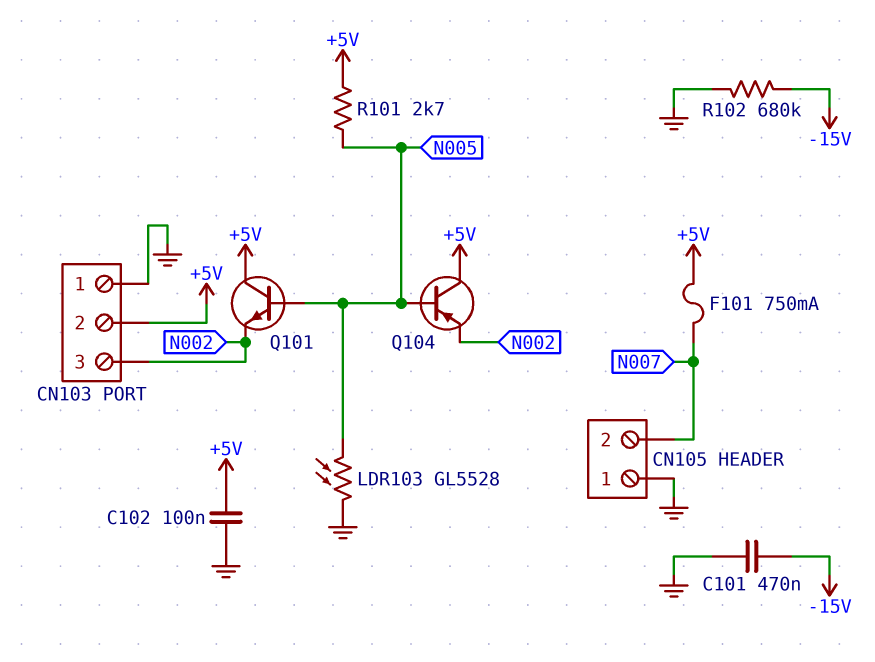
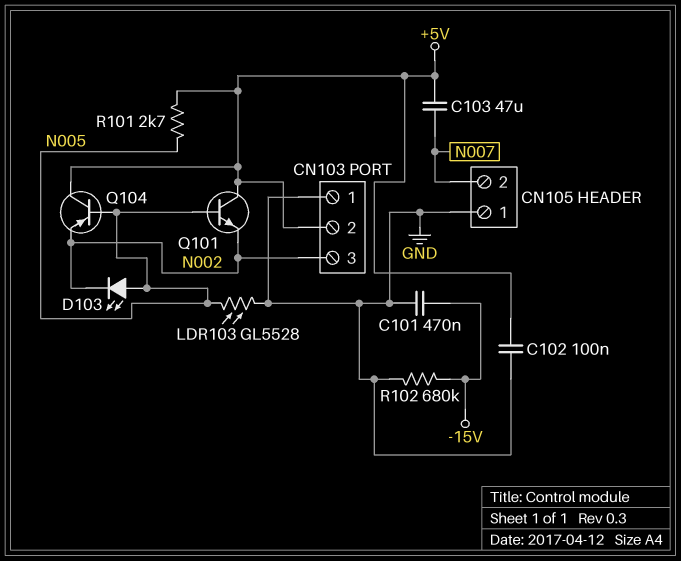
C103: none -> 47uF (+5V, N007)
D103: none -> LED (A N005, K N002)
F101: 750mA (+5V, N007) -> none

